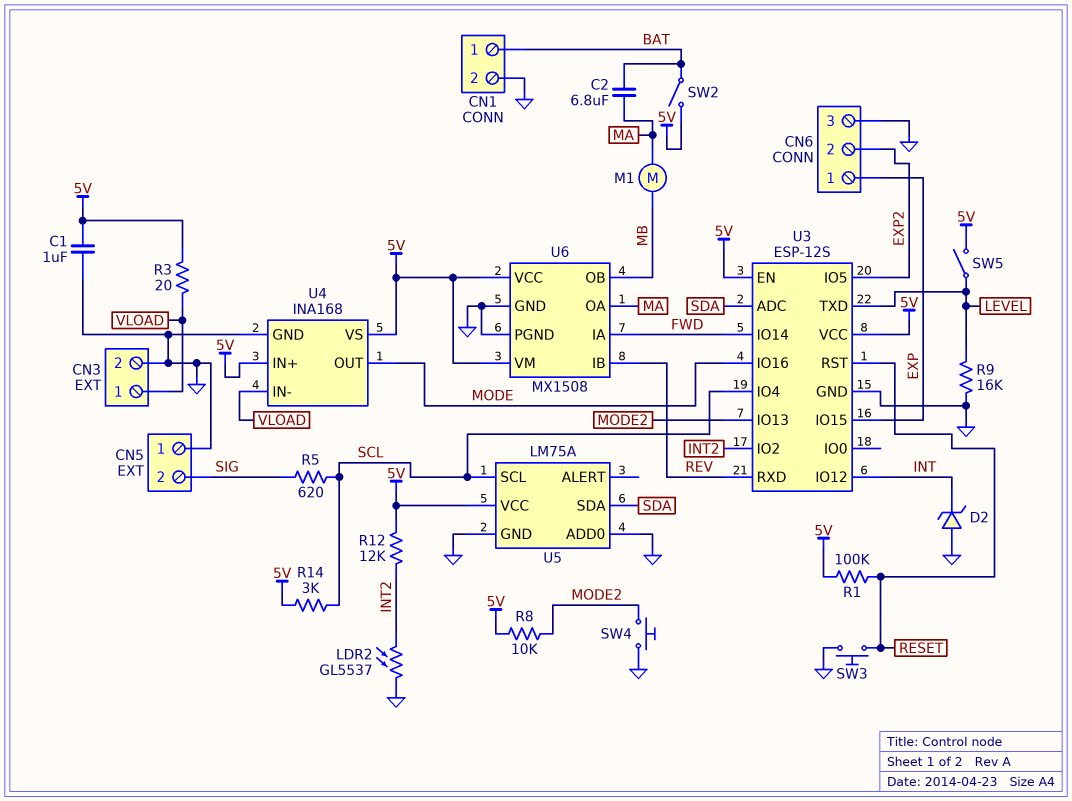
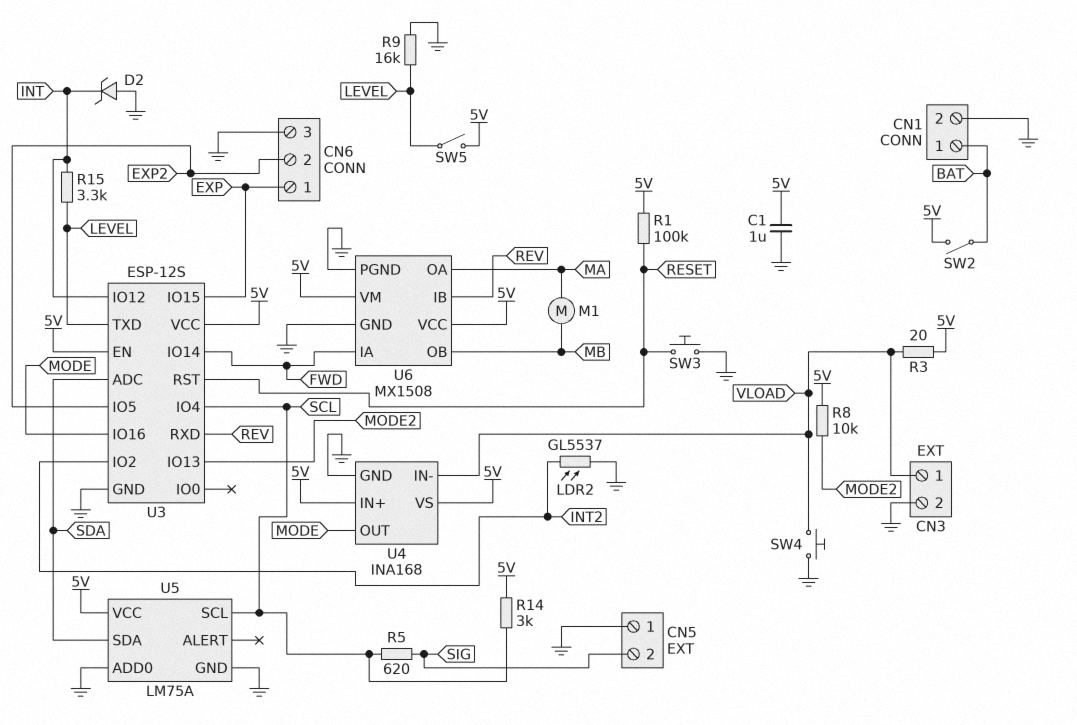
C2: 6.8uF (BAT, MA) -> none
R12: 12k (5V, INT2) -> none
R15: none -> 3.3k (INT, LEVEL)
SW4: button (GND, MODE2) -> button (GND, VLOAD)

